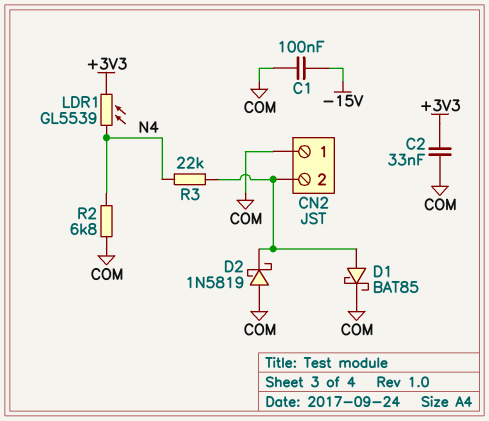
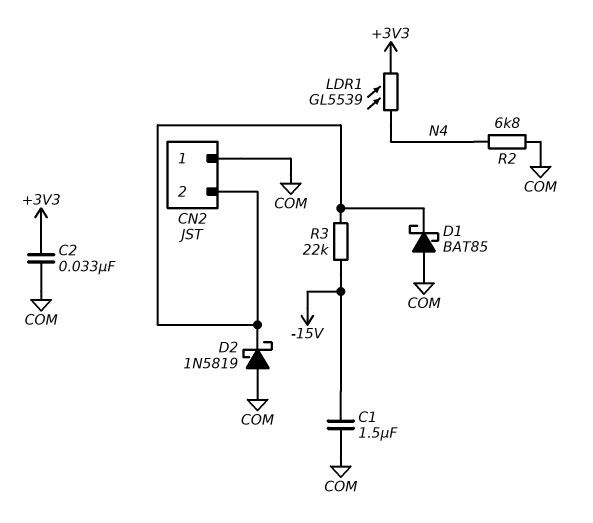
C1: 100nF (-15V, COM) -> 1.5uF (-15V, COM)
D1: schottky BAT85 (A CN2/2, K COM) -> schottky BAT85 (A COM, K CN2/2)
R3: 22k (CN2/2, N4) -> 22k (-15V, CN2/2)

